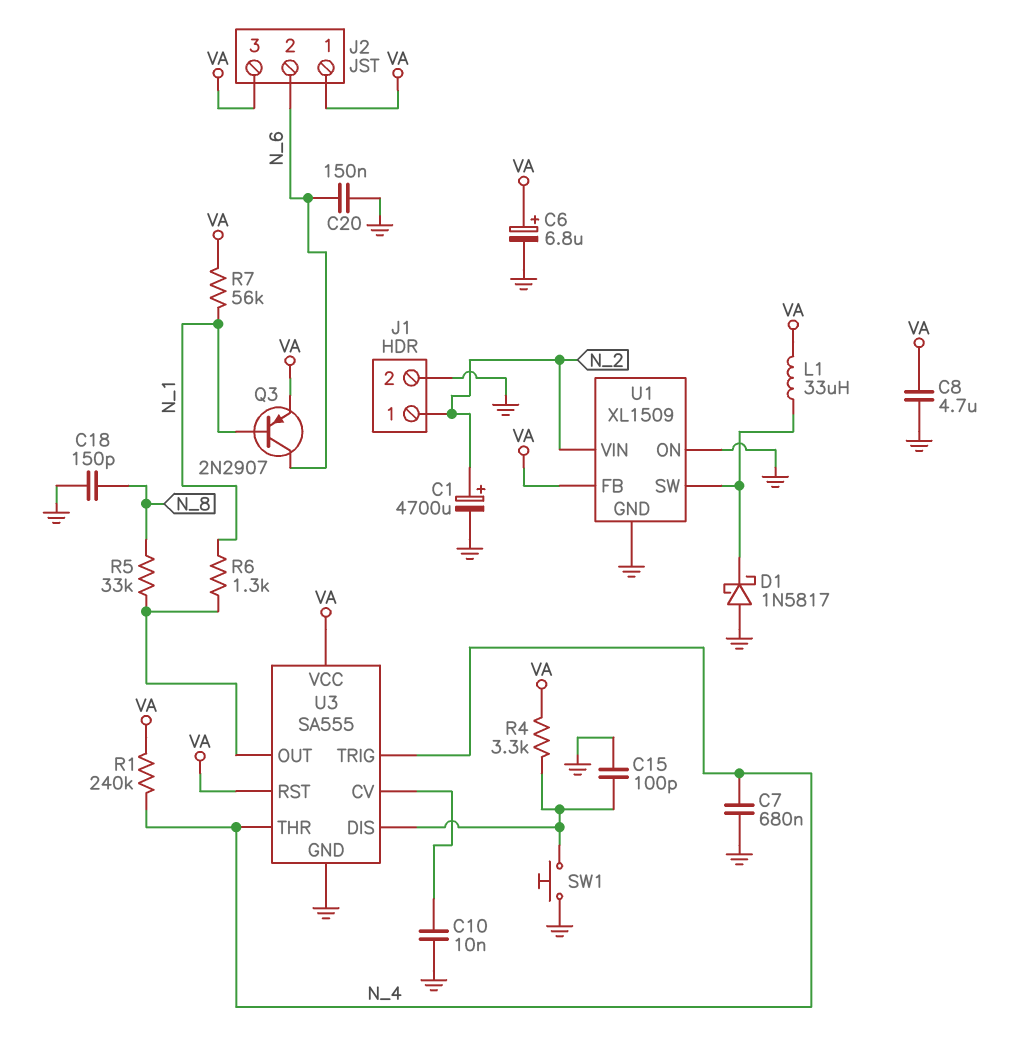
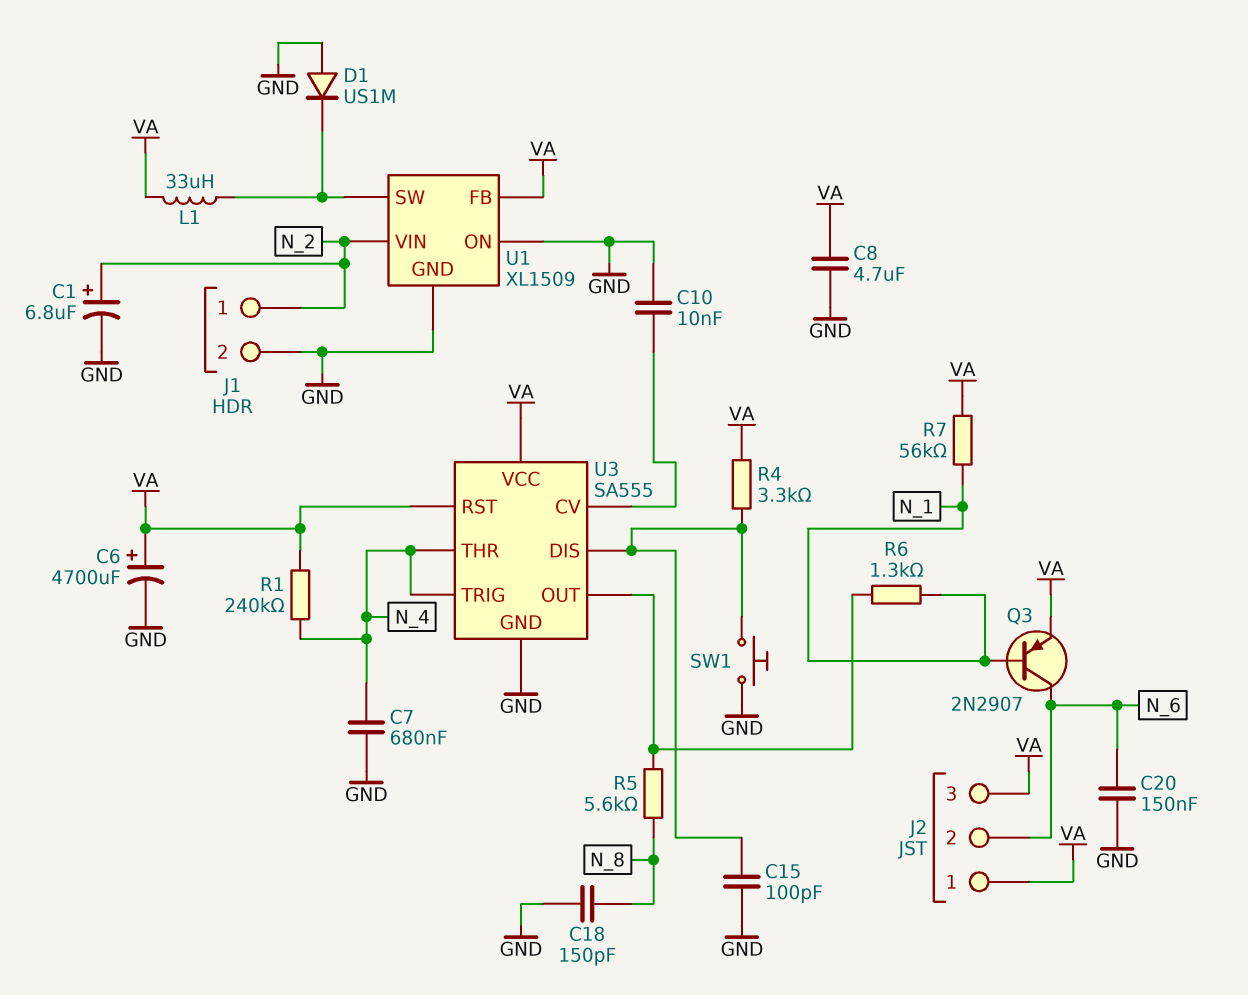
C1: 4700uF (plus N_2, minus GND) -> 6.8uF (plus N_2, minus GND)
C6: 6.8uF (plus VA, minus GND) -> 4700uF (plus VA, minus GND)
D1: schottky 1N5817 (A GND, K U1/SW) -> diode US1M (A GND, K U1/SW)
R5: 33k (N_8, U3/OUT) -> 5.6k (N_8, U3/OUT)

